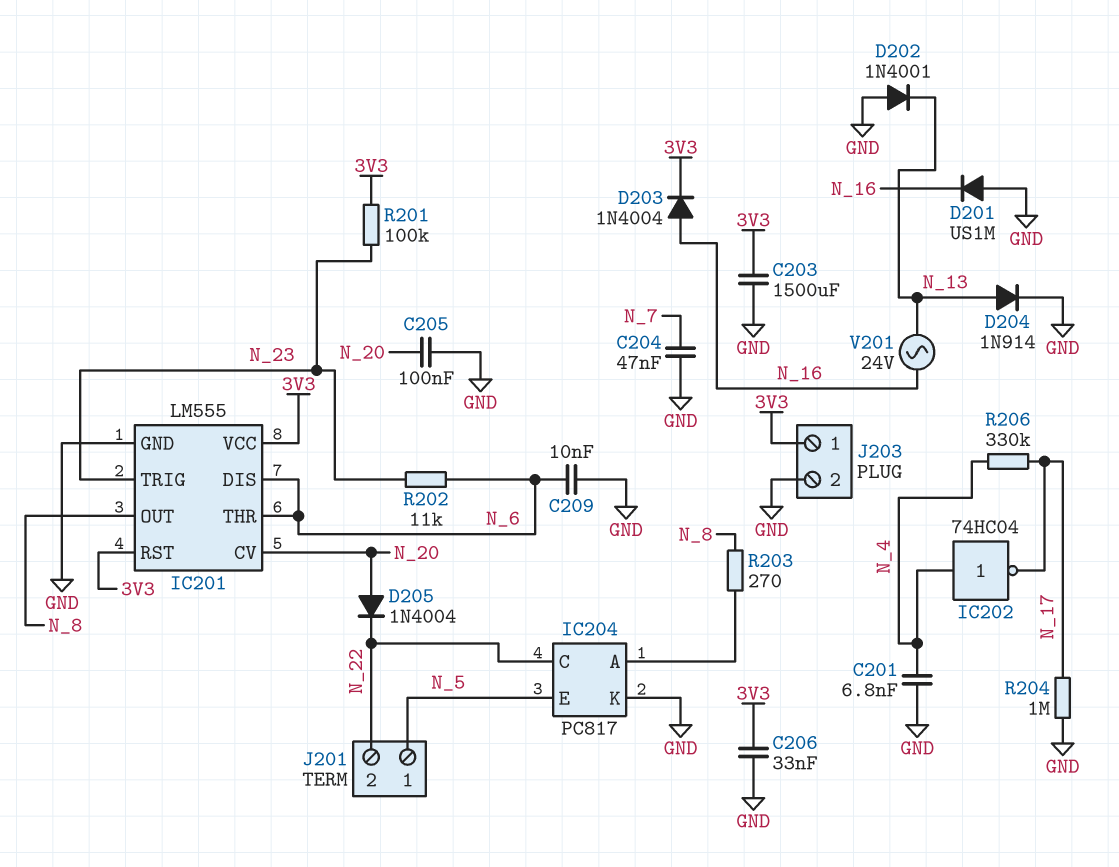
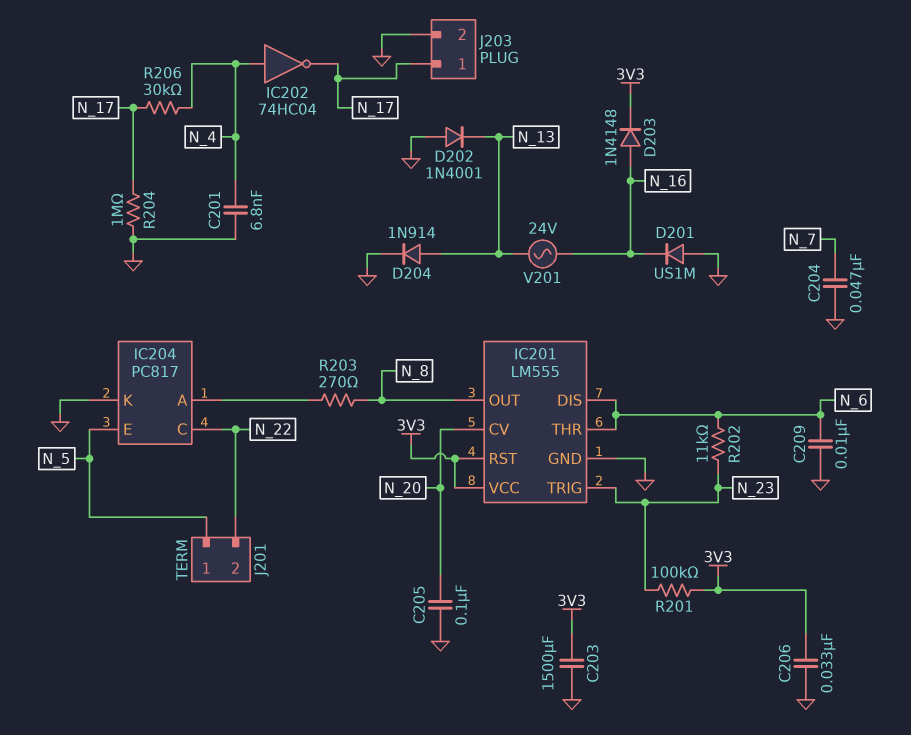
D203: diode 1N4004 (A N_16, K 3V3) -> diode 1N4148 (A N_16, K 3V3)
D205: diode 1N4004 (A N_20, K N_22) -> none
J203 pin 1: 3V3 -> N_17
R206: 330k (N_4, N_17) -> 30k (N_4, N_17)

